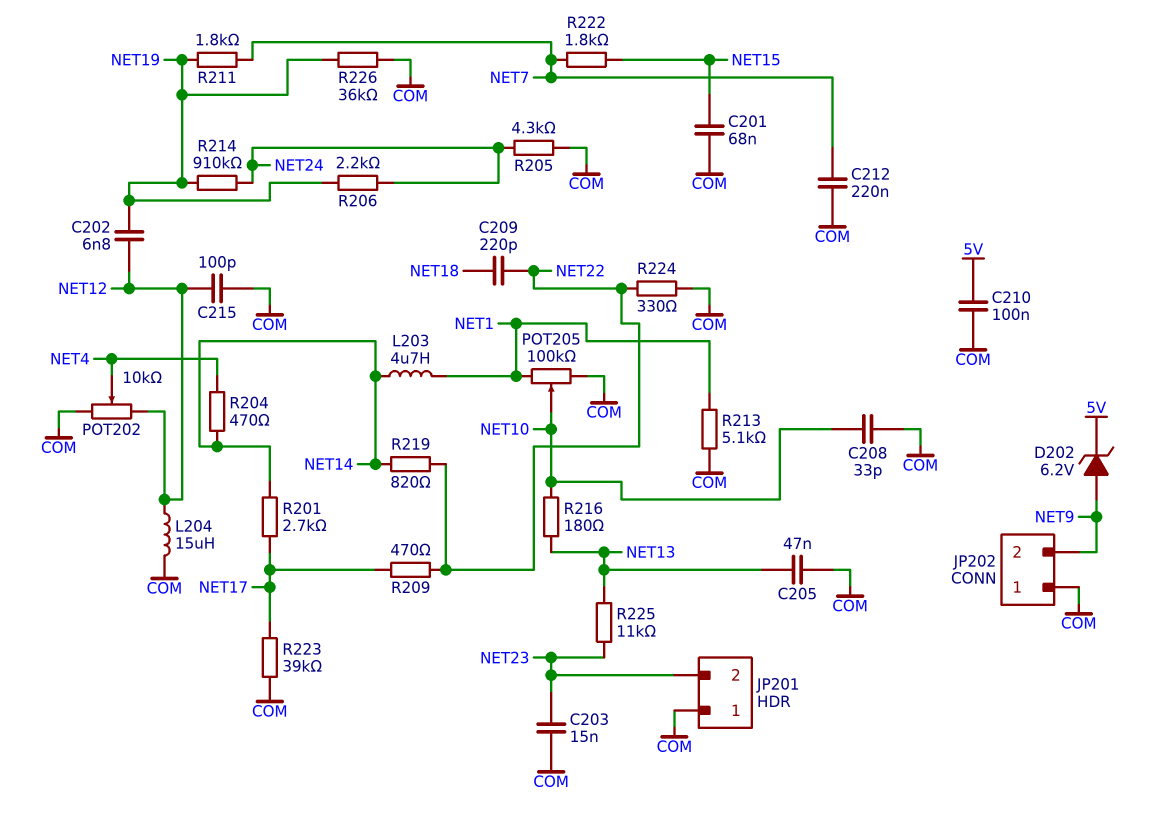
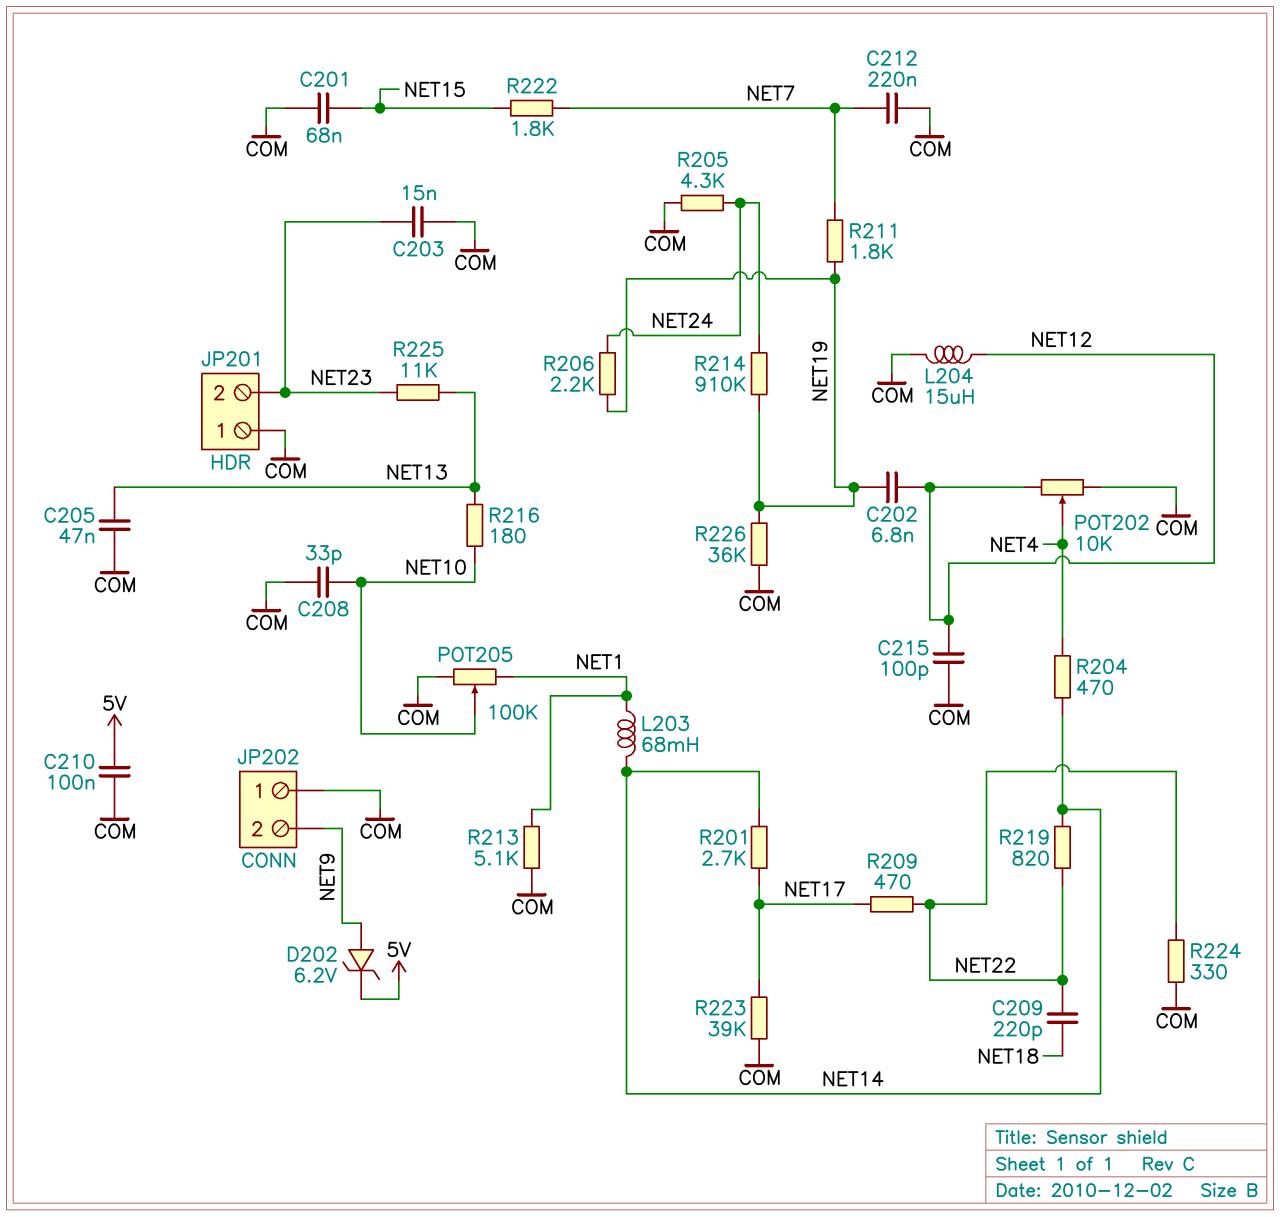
L203: 4.7uH (NET1, NET14) -> 68mH (NET1, NET14)

